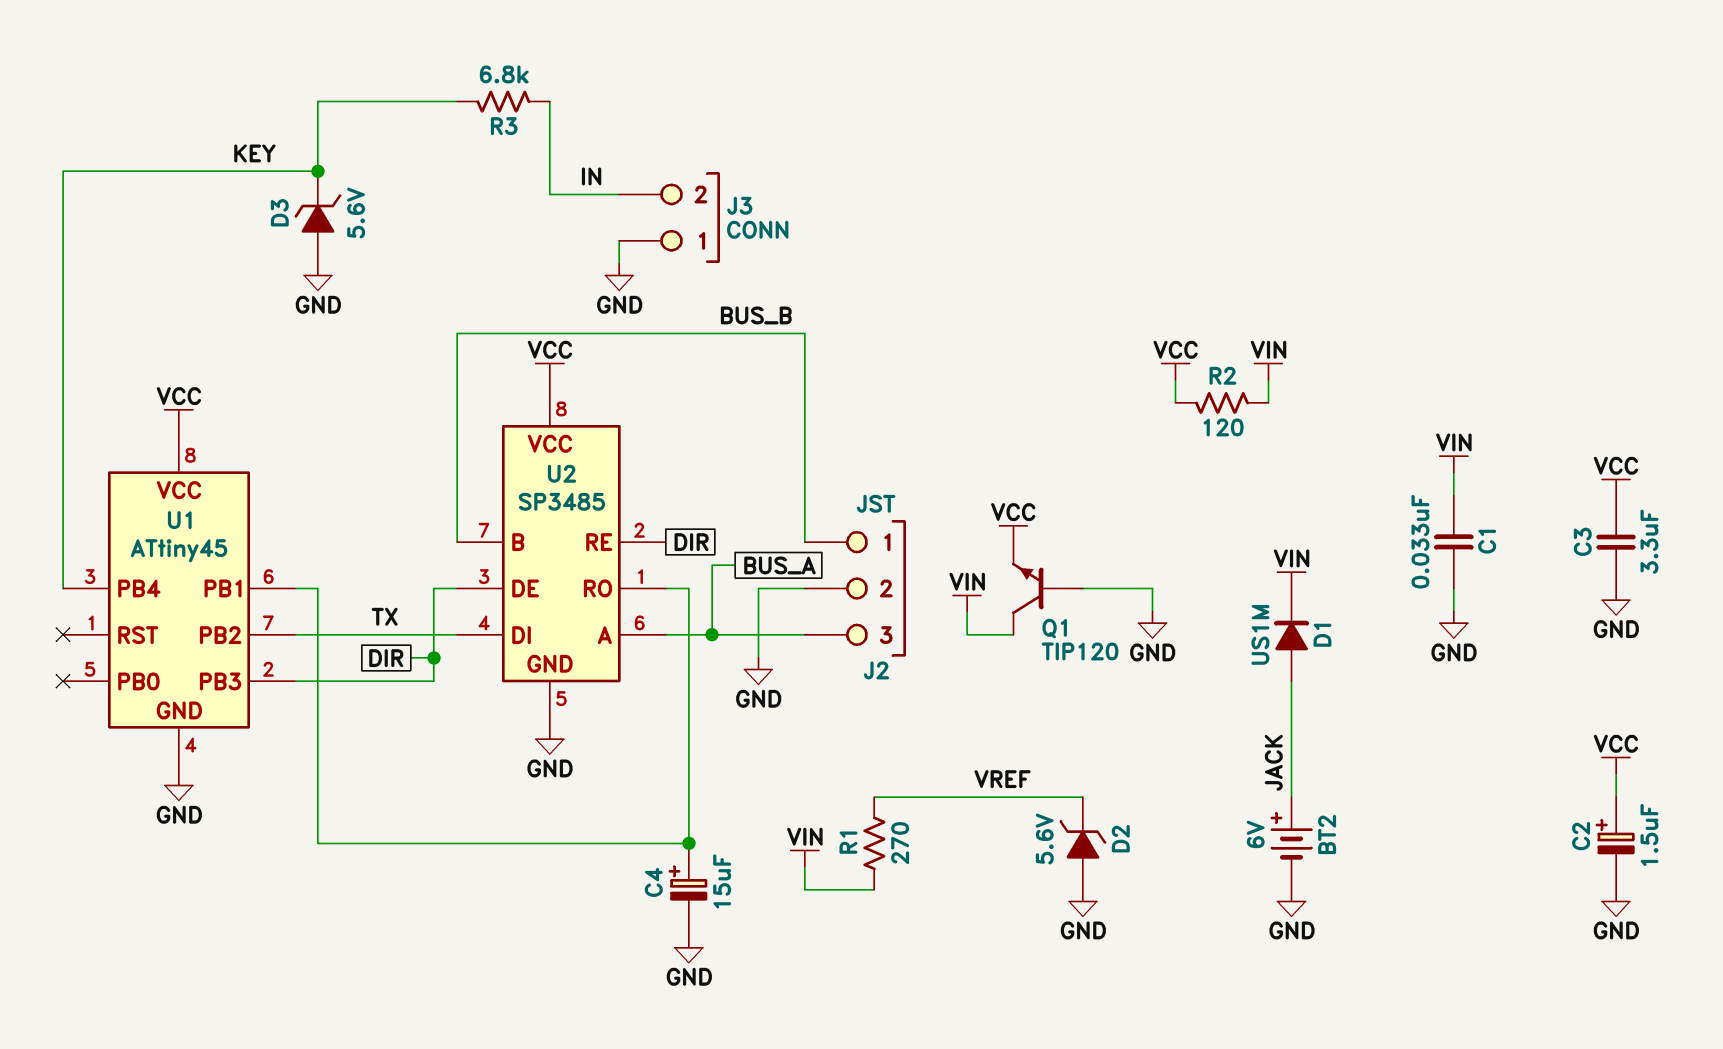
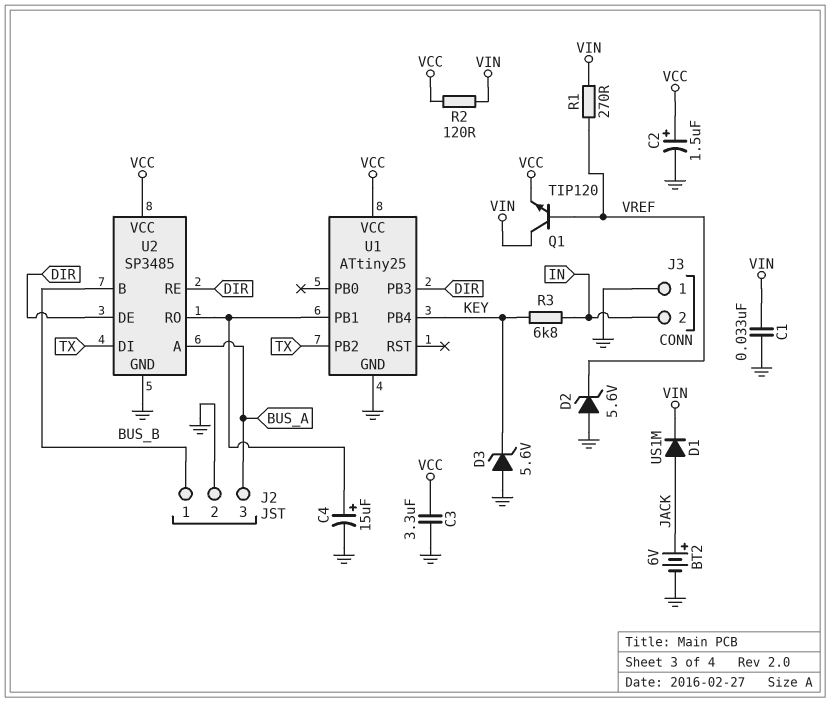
Q1: NPN TIP120 (B GND, C VIN, E VCC) -> NPN TIP120 (B VREF, C VIN, E VCC)
U1: ATtiny45 -> ATtiny25

